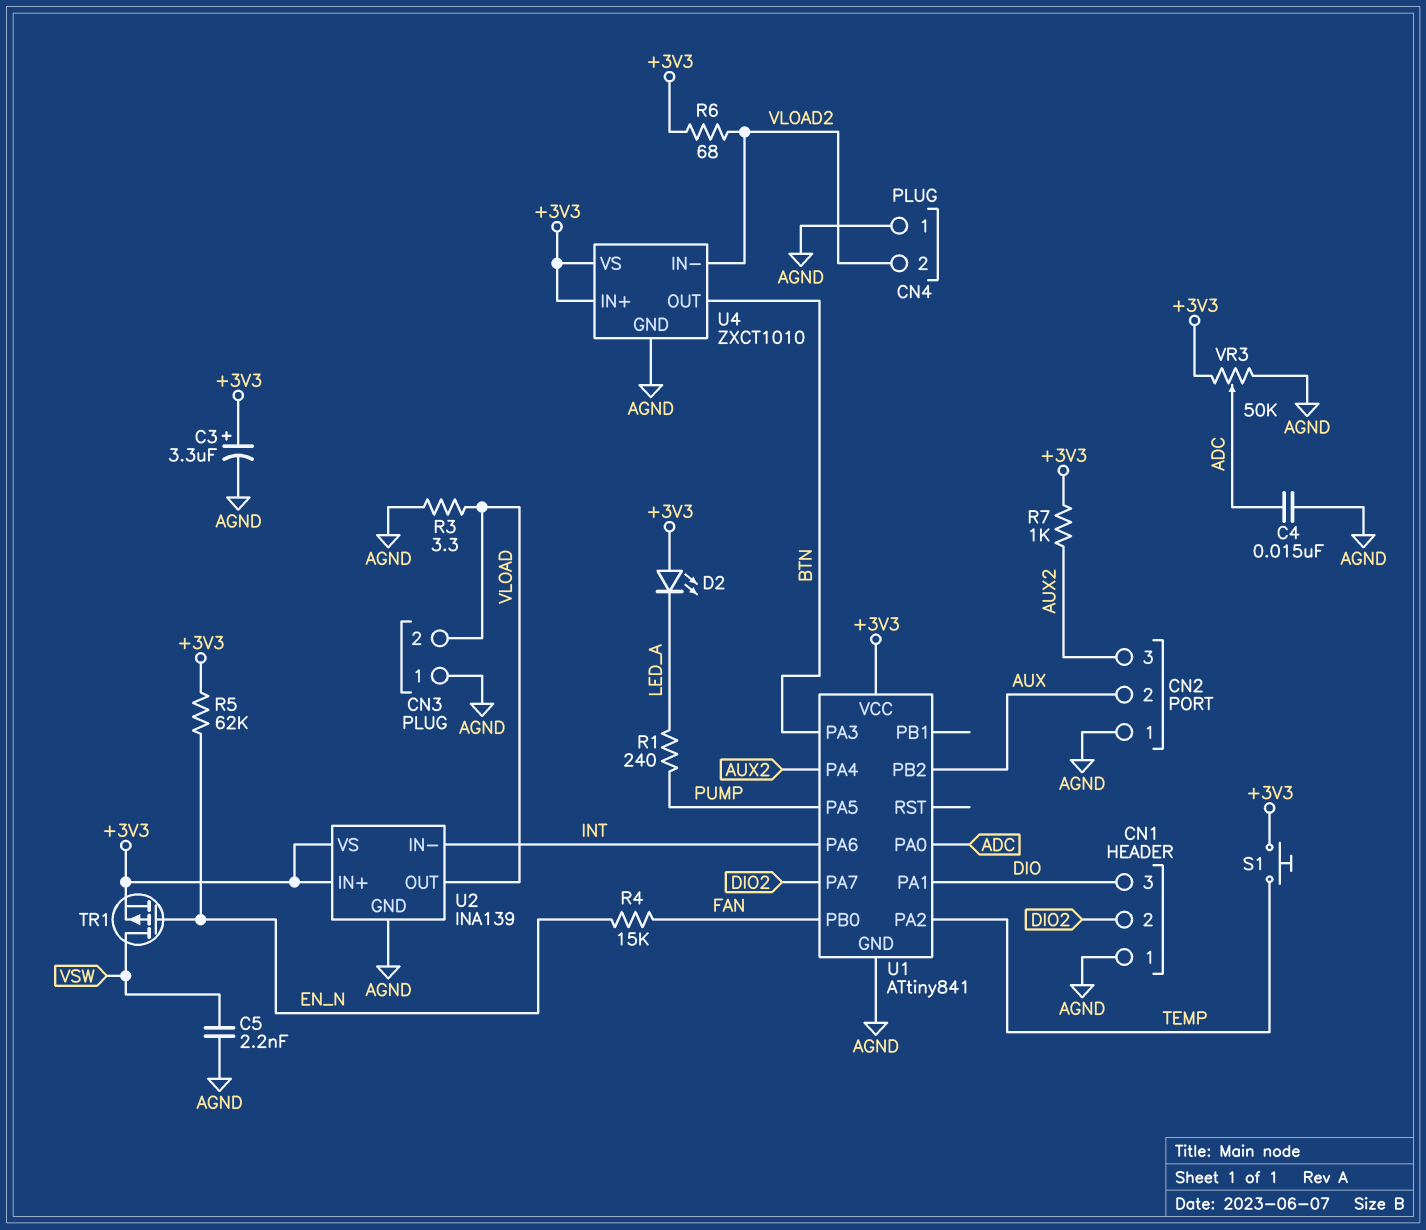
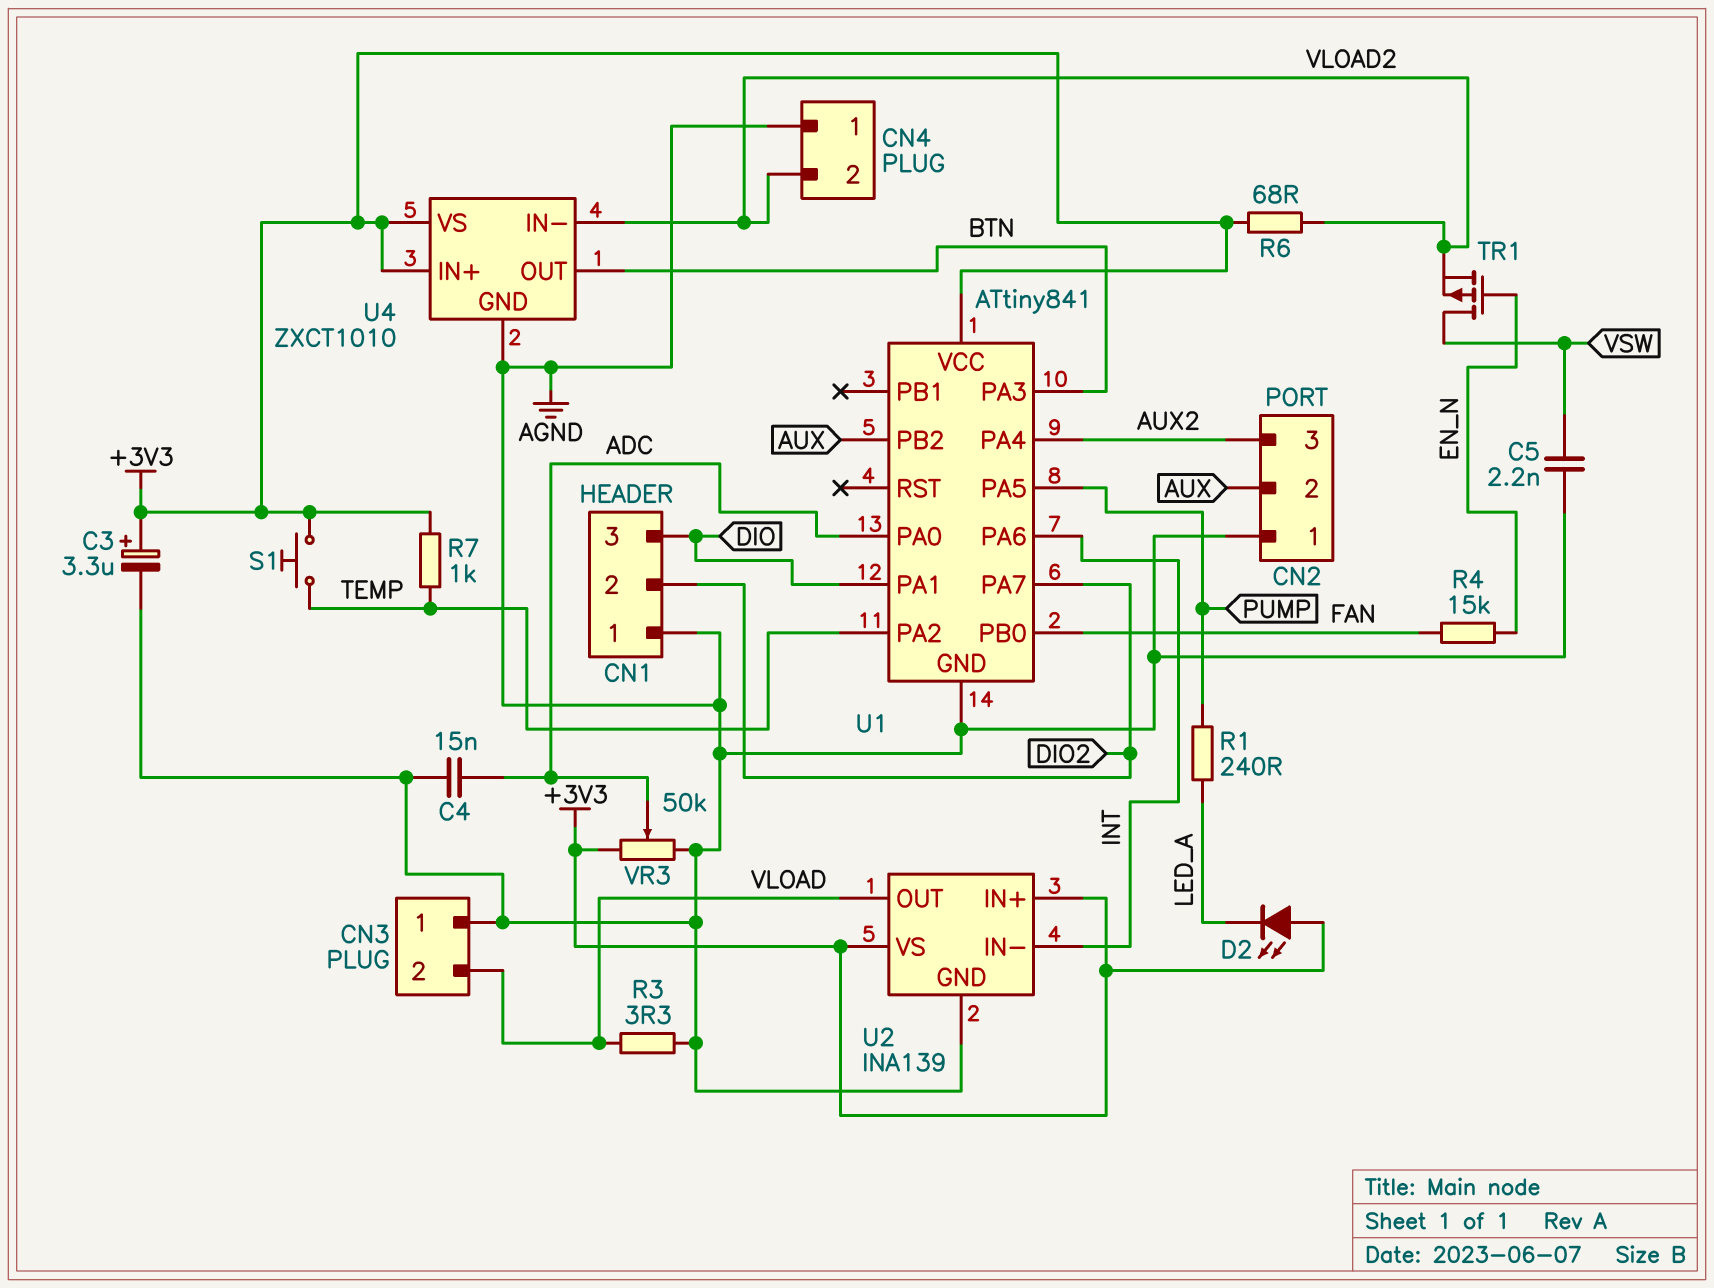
R5: 62k (+3V3, EN_N) -> none
R7: 1k (+3V3, AUX2) -> 1k (+3V3, TEMP)
TR1: PMOS (G EN_N, D VSW, S +3V3) -> PMOS (G EN_N, D VSW, S VLOAD2)

